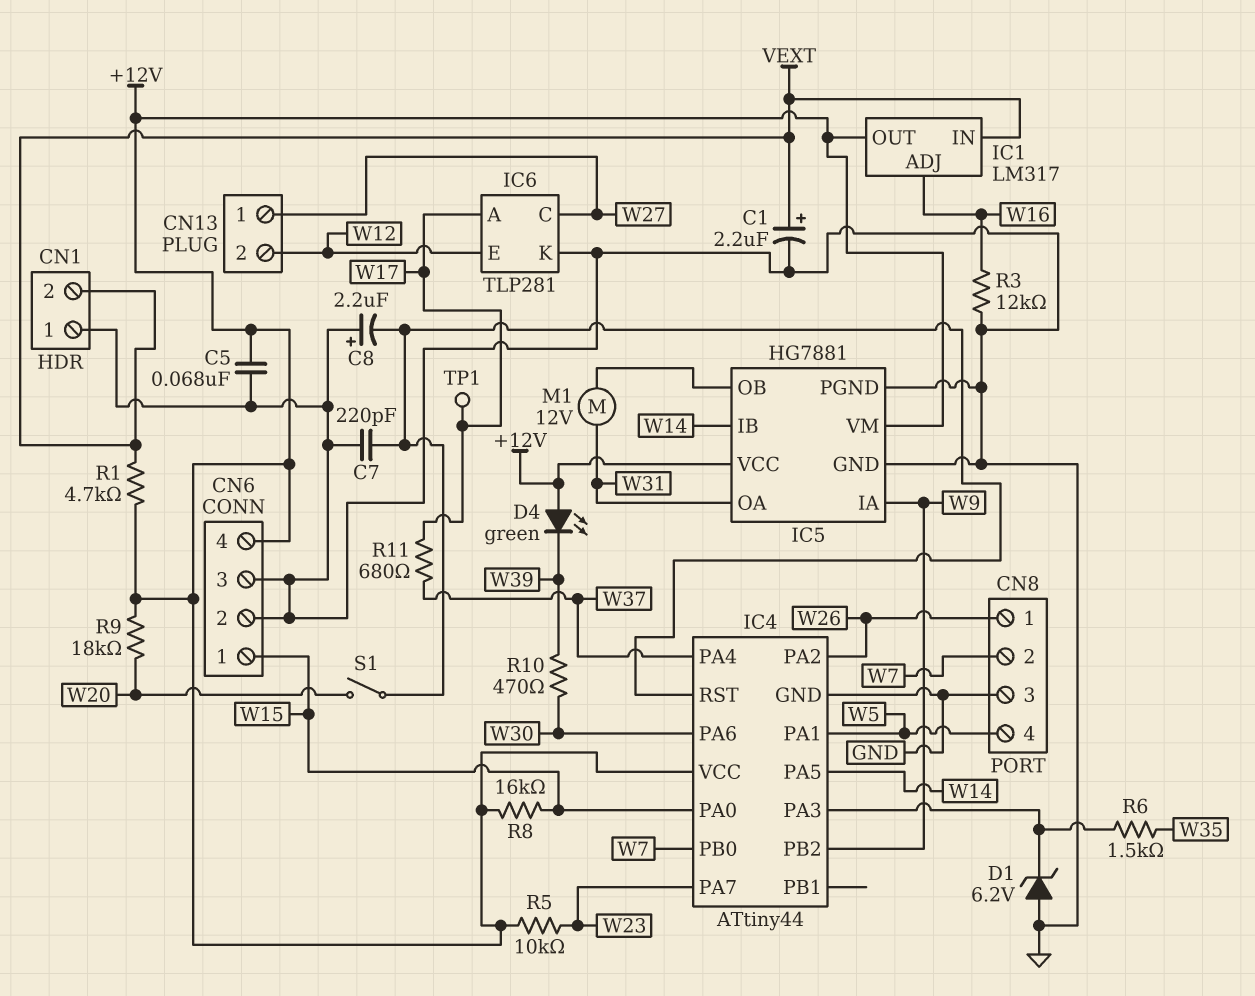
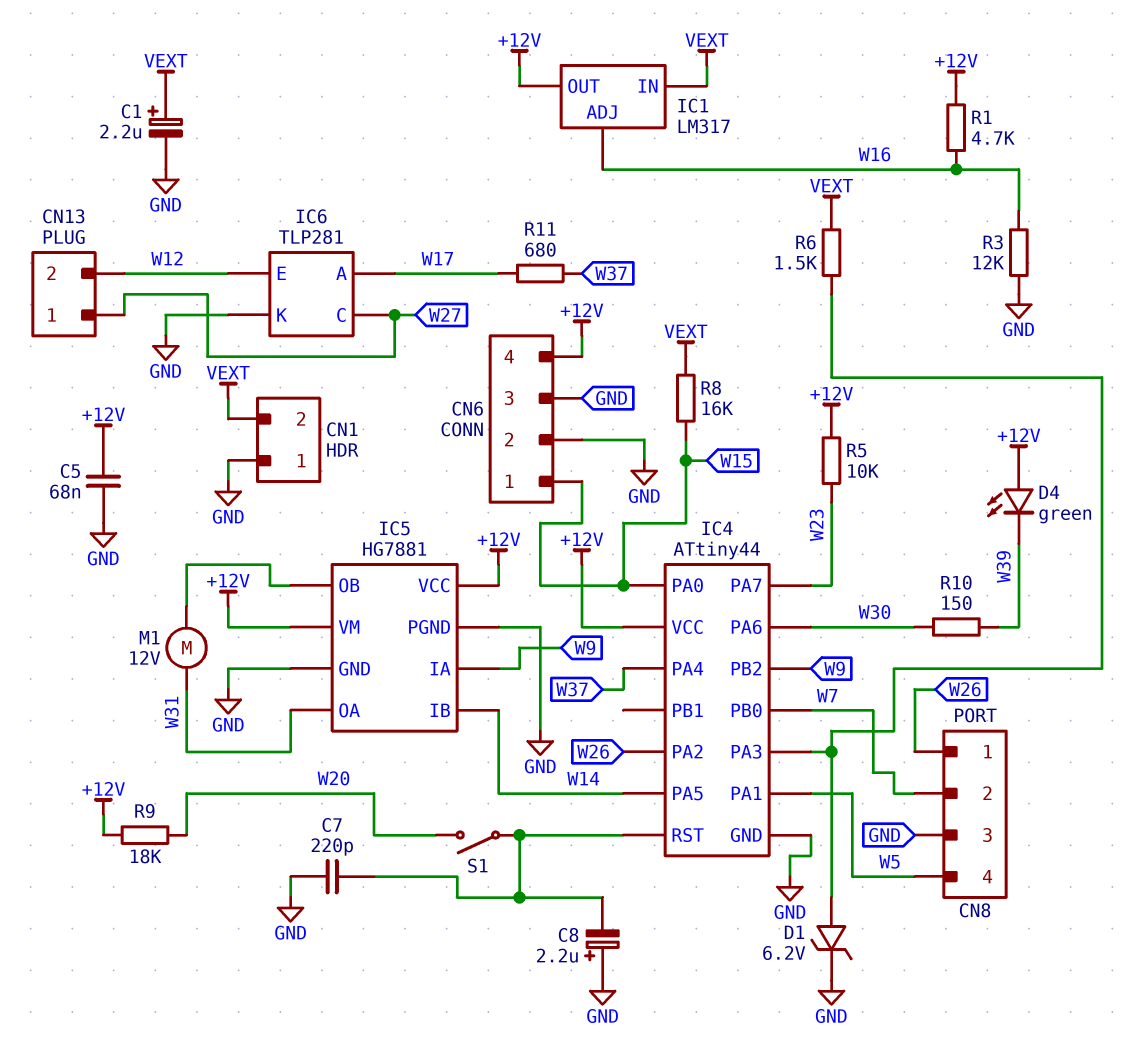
D1: zener 6.2V (A GND, K IC4/PA3) -> zener 6.2V (A IC4/PA3, K GND)
R1: 4.7k (+12V, VEXT) -> 4.7k (+12V, W16)
R6: 1.5k (IC4/PA3, W35) -> 1.5k (IC4/PA3, VEXT)
R8: 16k (+12V, W15) -> 16k (VEXT, W15)
R10: 470 (W30, W39) -> 150 (W30, W39)
TP1: test point (W17) -> none

